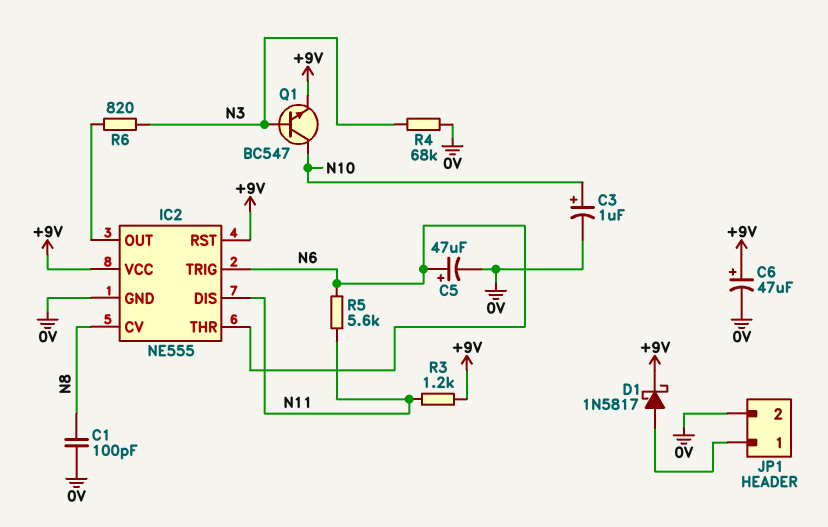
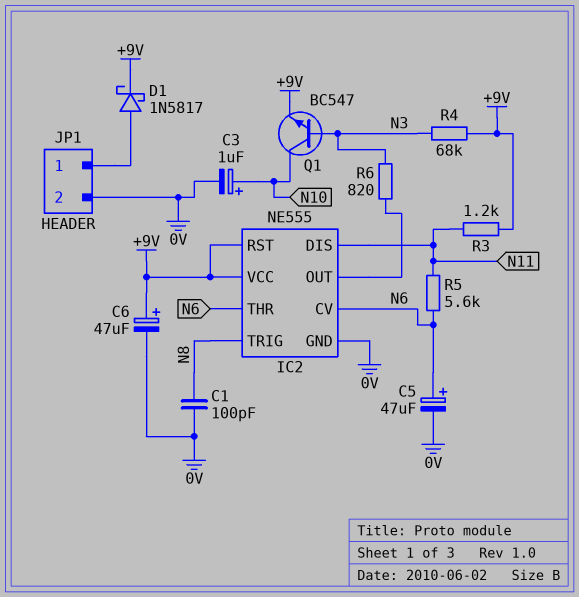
IC2 pin CV: N8 -> N6
IC2 pin TRIG: N6 -> N8
R4: 68k (0V, N3) -> 68k (+9V, N3)

